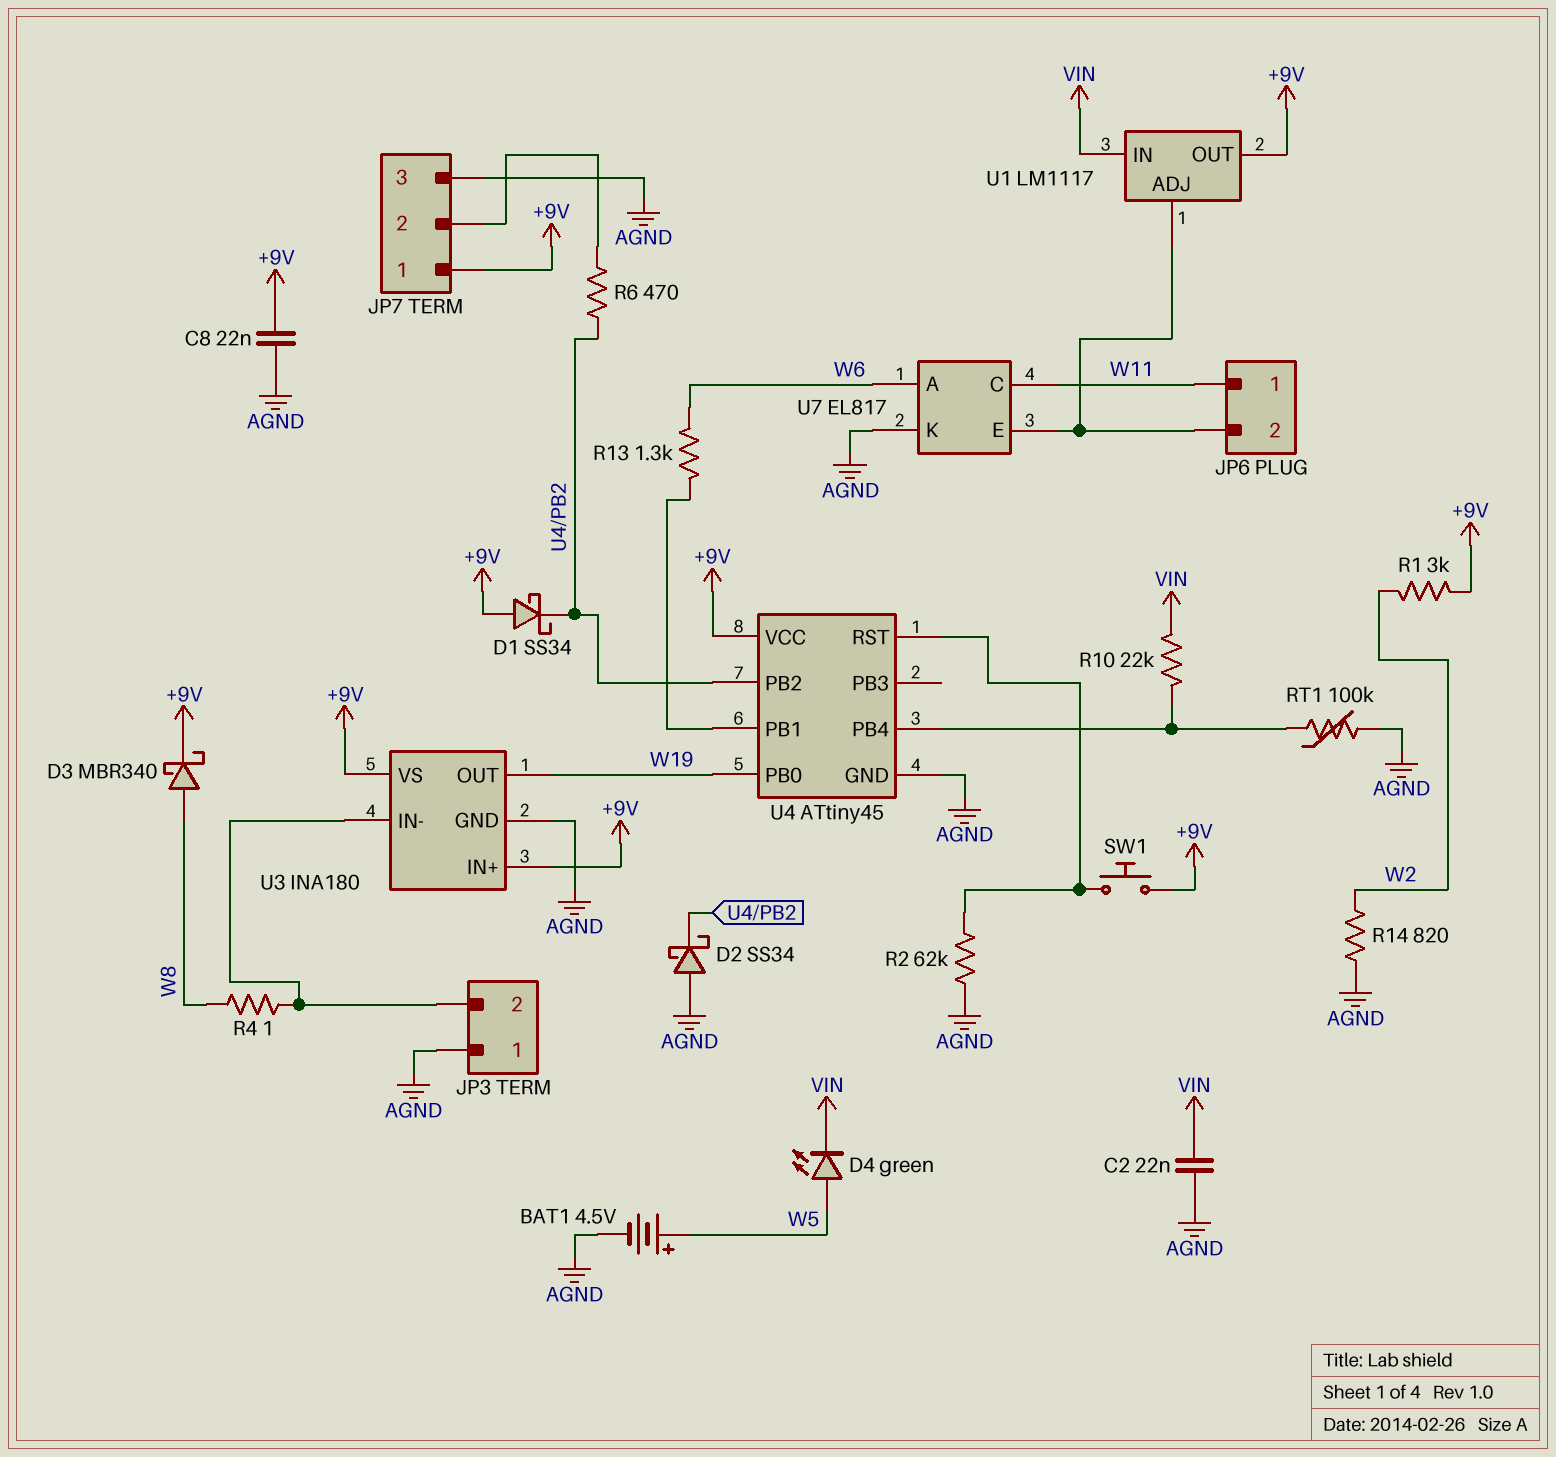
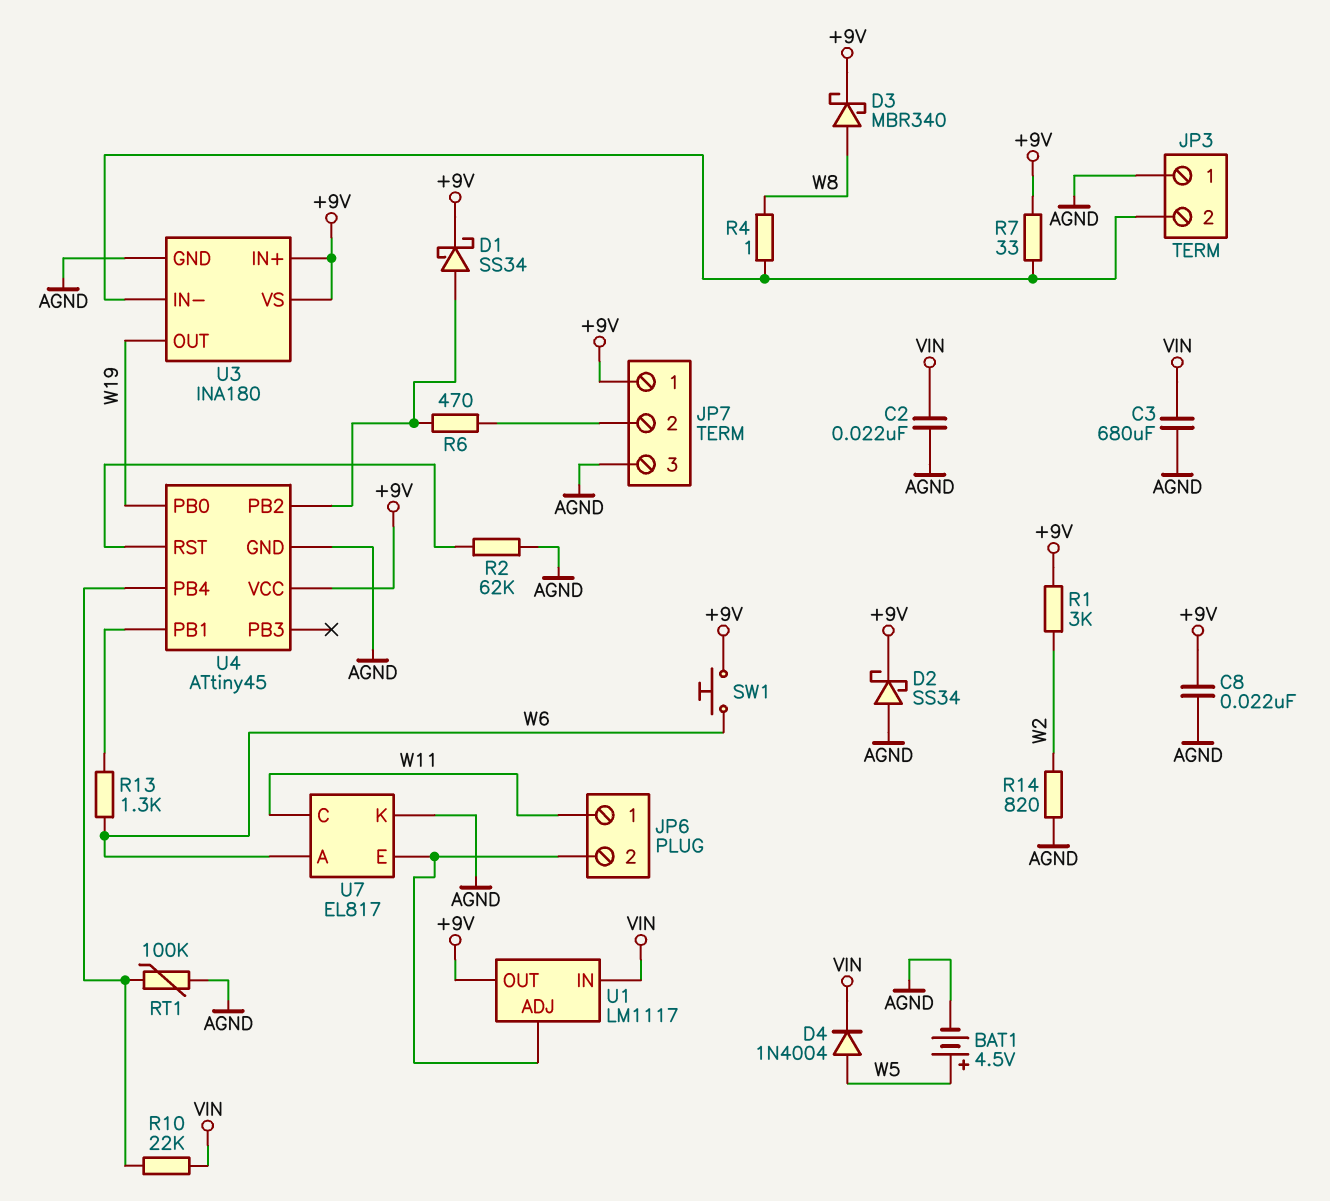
C3: none -> 680uF (AGND, VIN)
D1: schottky SS34 (A +9V, K U4/PB2) -> schottky SS34 (A U4/PB2, K +9V)
D2: schottky SS34 (A AGND, K U4/PB2) -> schottky SS34 (A AGND, K +9V)
D4: LED green (A W5, K VIN) -> diode 1N4004 (A W5, K VIN)
R7: none -> 33 (+9V, JP3/2)
SW1: button (+9V, U4/RST) -> button (+9V, W6)

